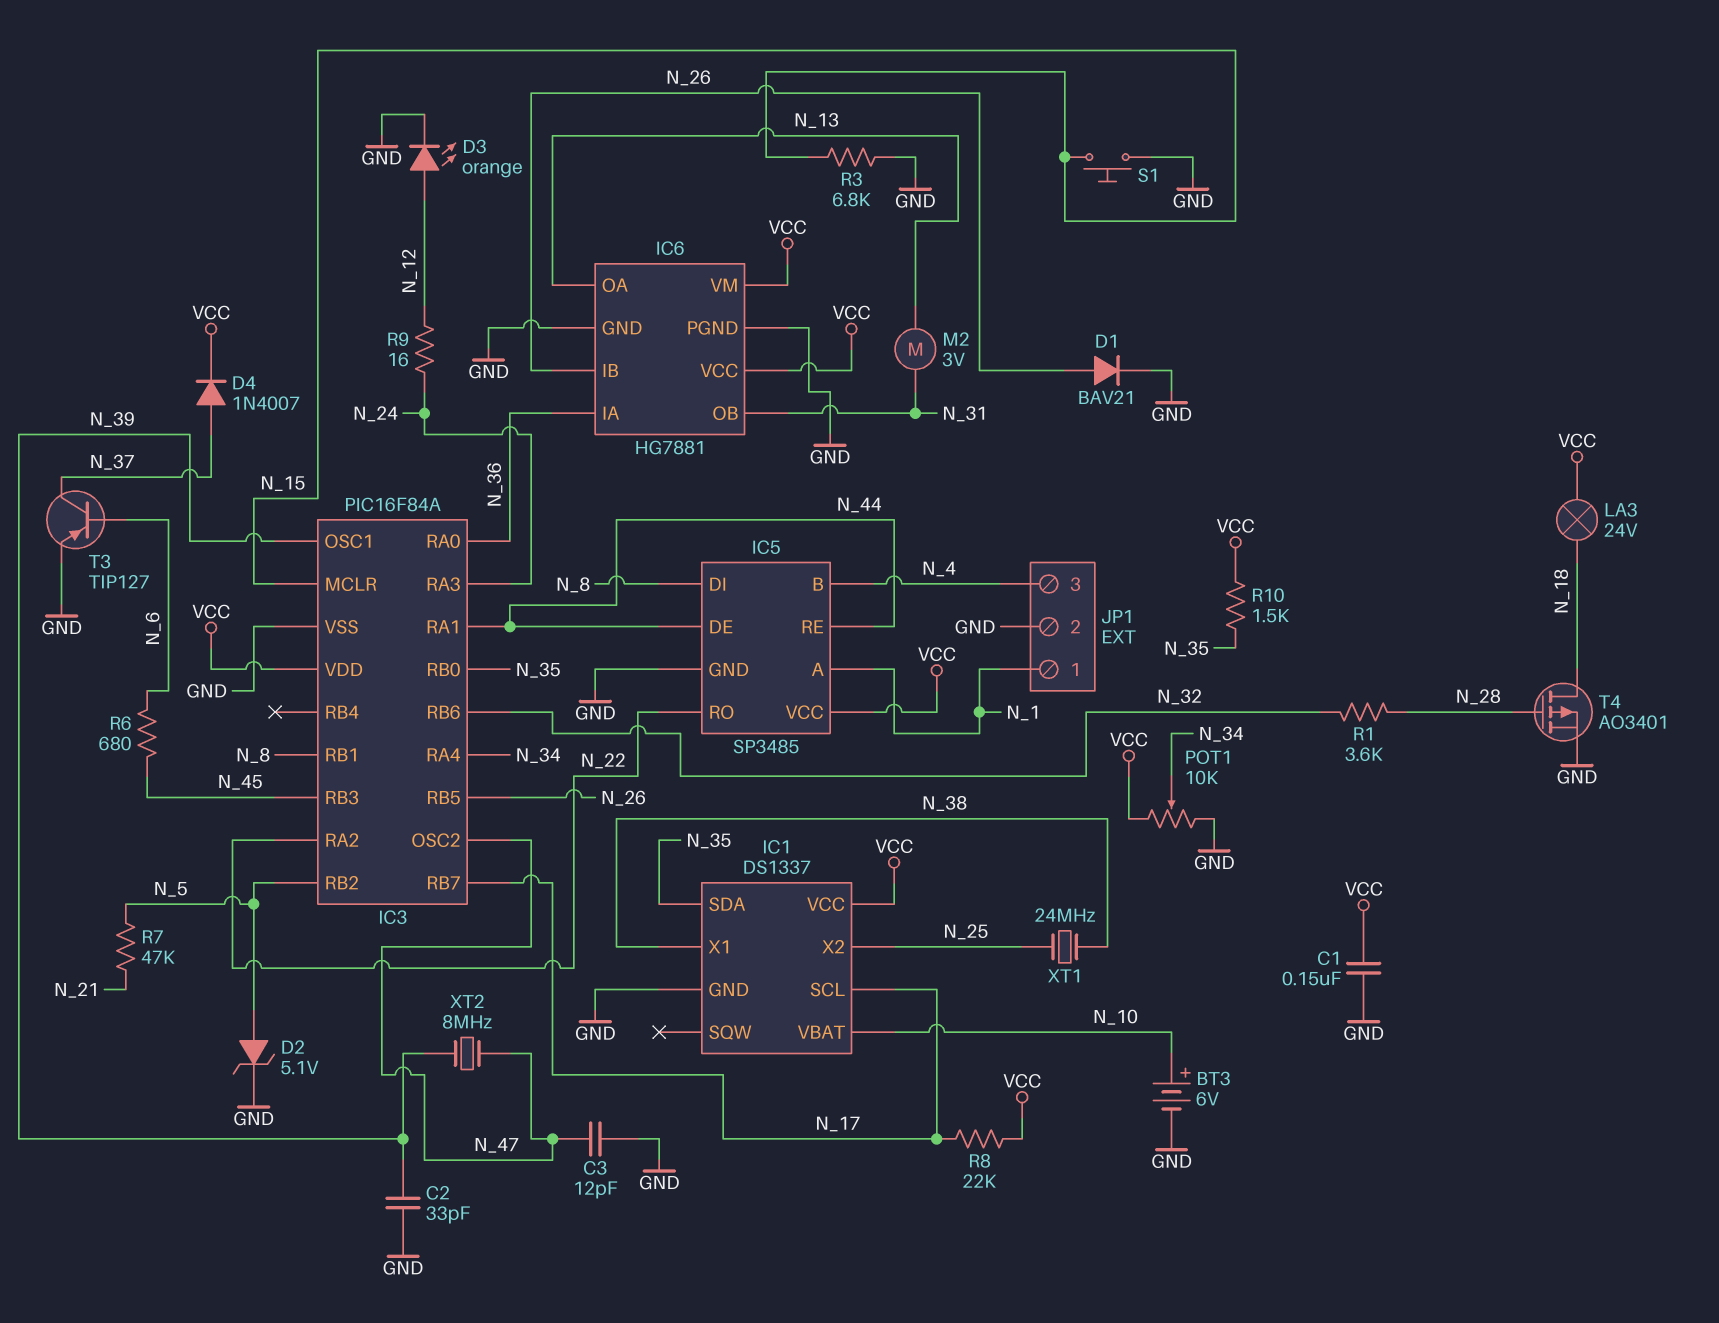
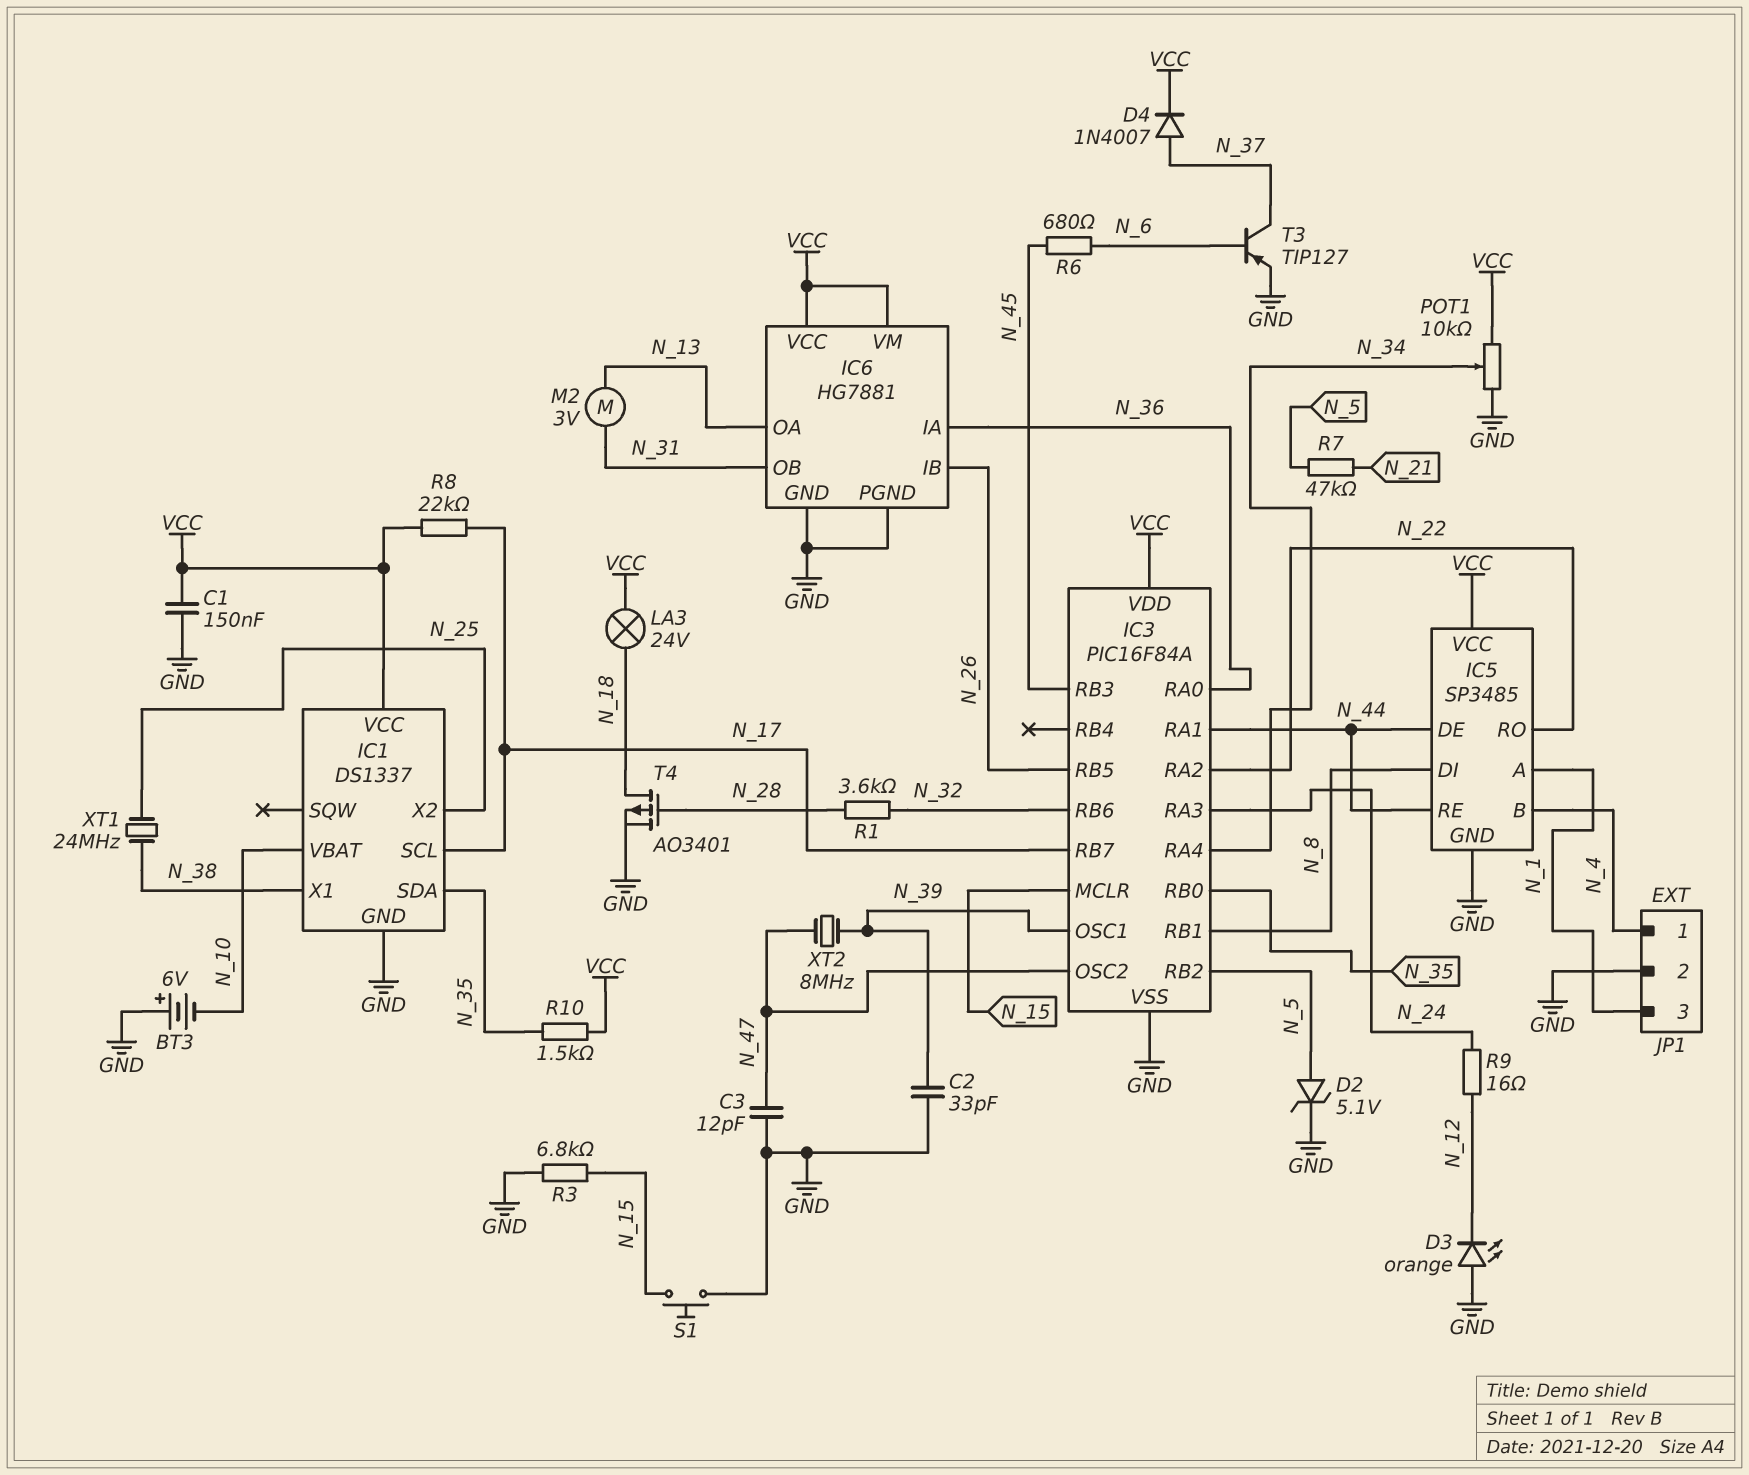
BT3: 6V (plus N_10, minus GND) -> 6V (plus GND, minus N_10)
D1: diode BAV21 (A N_26, K GND) -> none
D3: LED orange (A N_12, K GND) -> LED orange (A GND, K N_12)
JP1 pin 1: N_1 -> N_4
JP1 pin 3: N_4 -> N_1

